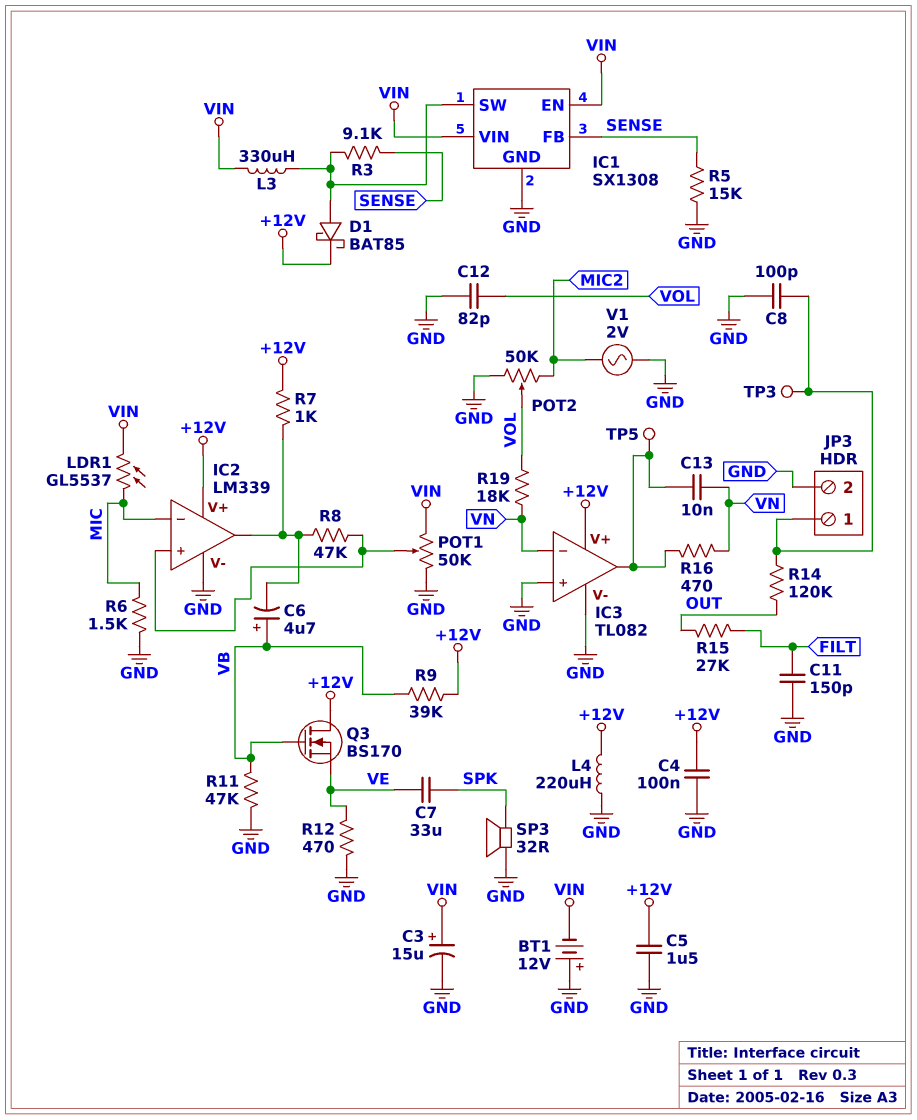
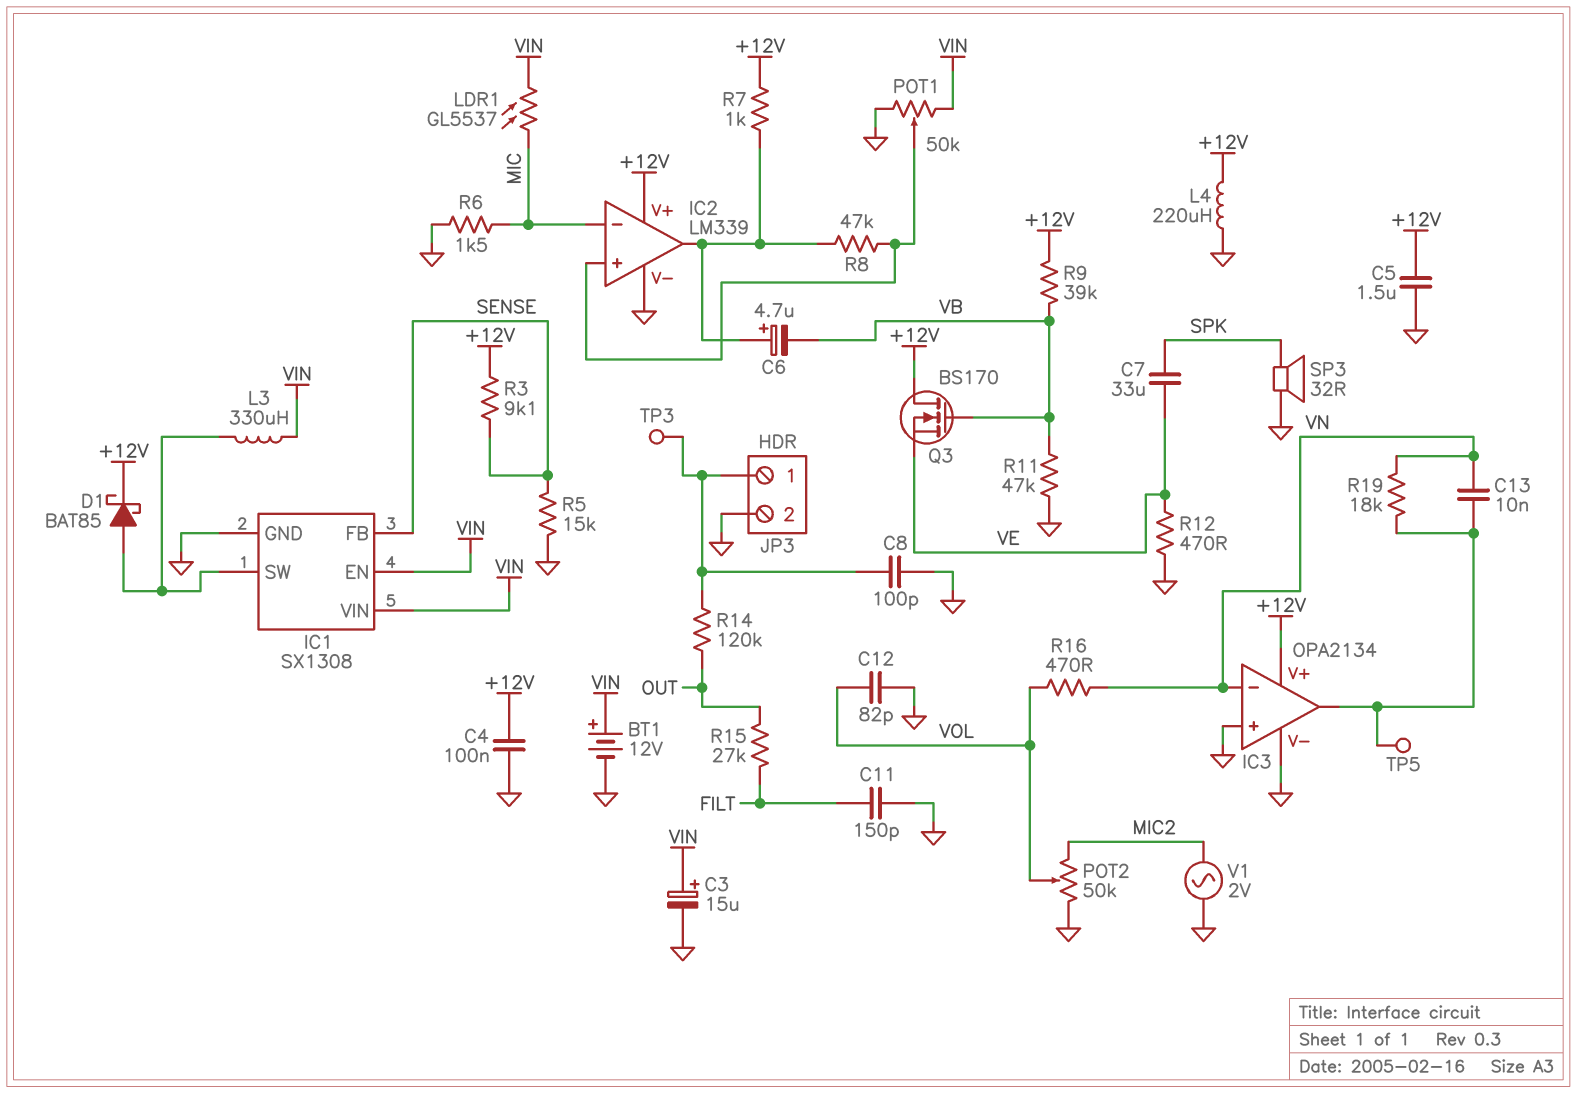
BT1: 12V (plus GND, minus VIN) -> 12V (plus VIN, minus GND)
C6: 4.7uF (plus VB, minus IC2/out) -> 4.7uF (plus IC2/out, minus VB)
IC3: TL082 -> OPA2134
R3: 9.1k (IC1/SW, SENSE) -> 9.1k (+12V, SENSE)
R16: 470 (IC3/out, VN) -> 470 (VN, VOL)
R19: 18k (VN, VOL) -> 18k (IC3/out, VN)

